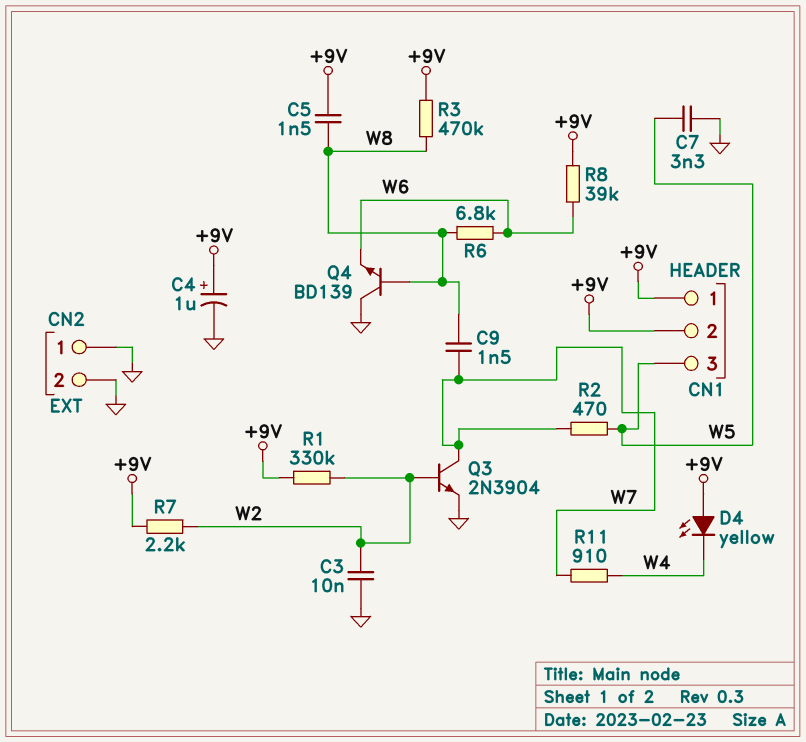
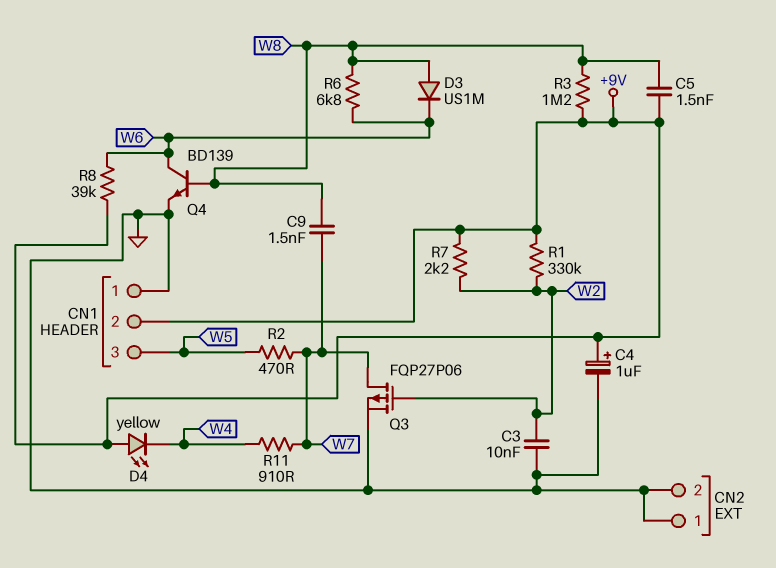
C7: 3.3nF (GND, W5) -> none
CN1 pin 1: +9V -> GND
D3: none -> diode US1M (A W8, K W6)
Q3: NPN 2N3904 (B W2, C W7, E GND) -> PMOS FQP27P06 (G W2, D W7, S GND)
Q4: NPN BD139 (B W8, C GND, E W6) -> NPN BD139 (B W8, C W6, E GND)
R3: 470k (+9V, W8) -> 1.2M (+9V, W8)

